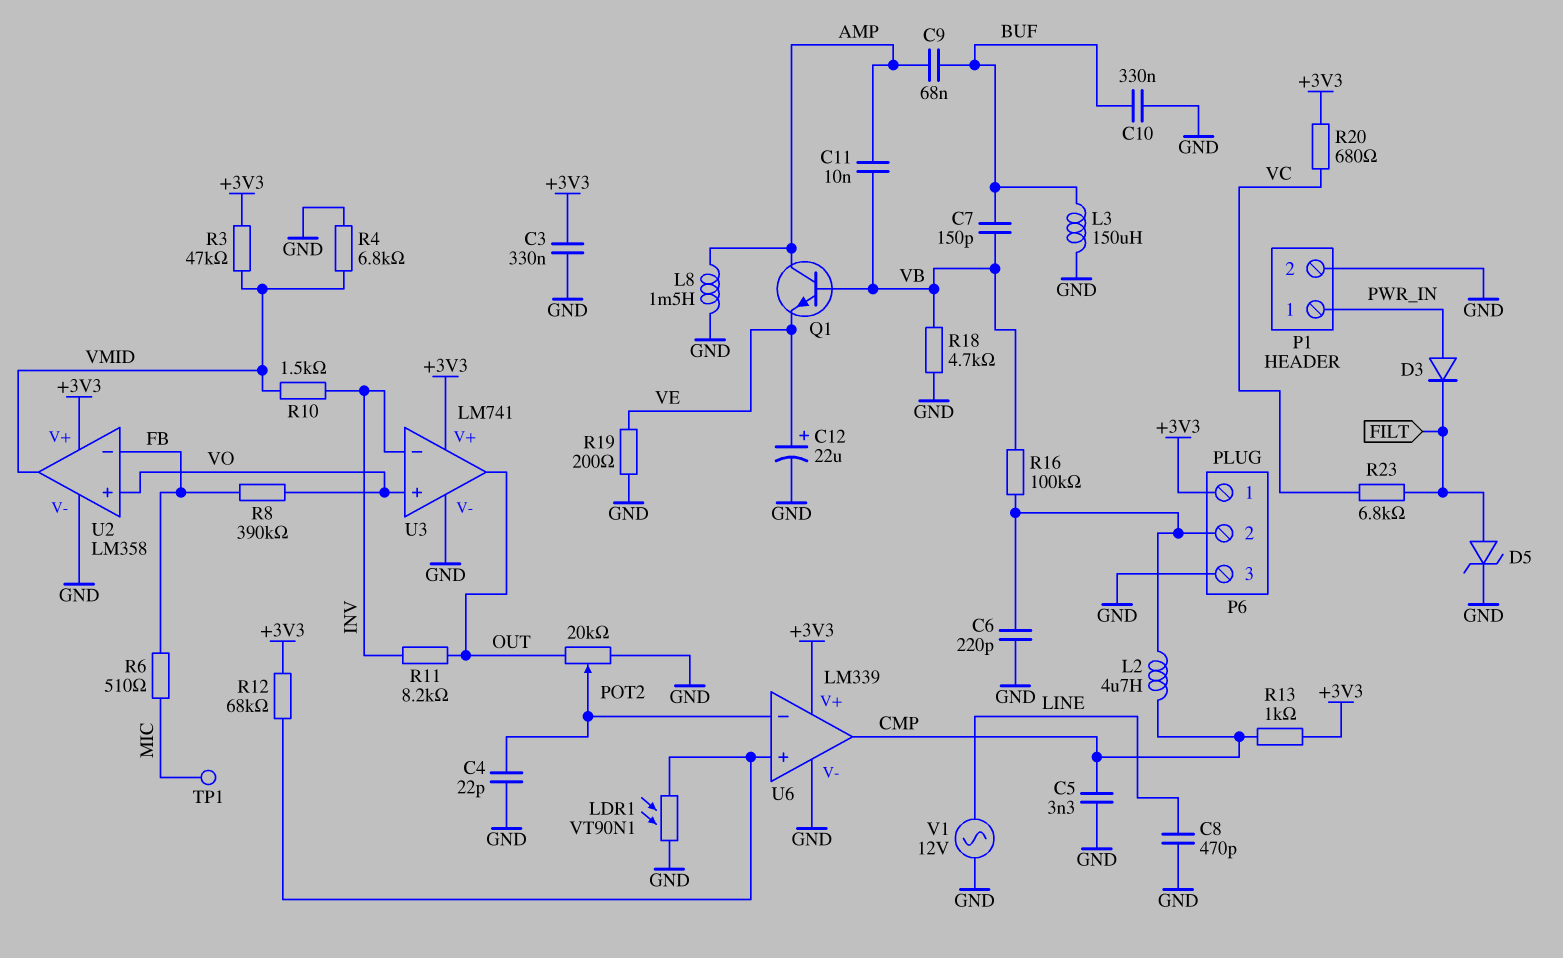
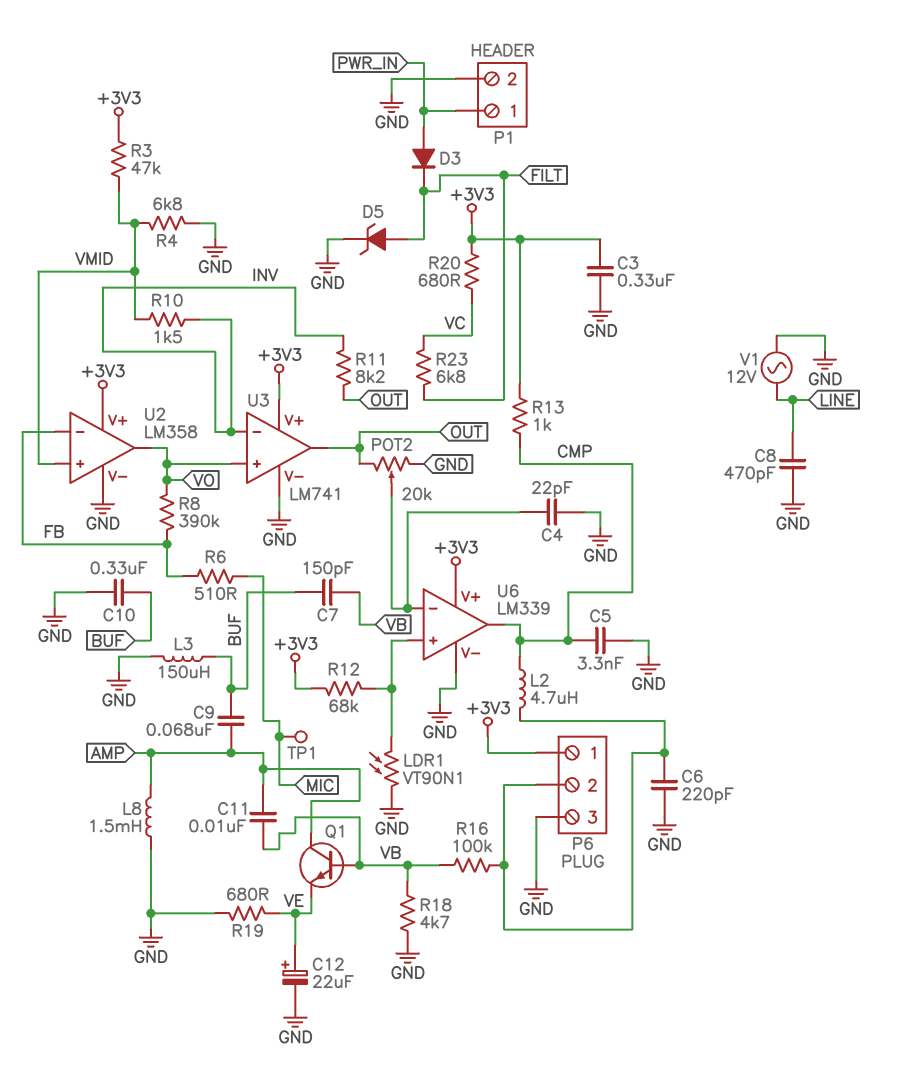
R19: 200 (GND, VE) -> 680 (GND, VE)
U2 pin in+: VO -> VMID
U2 pin out: VMID -> VO

